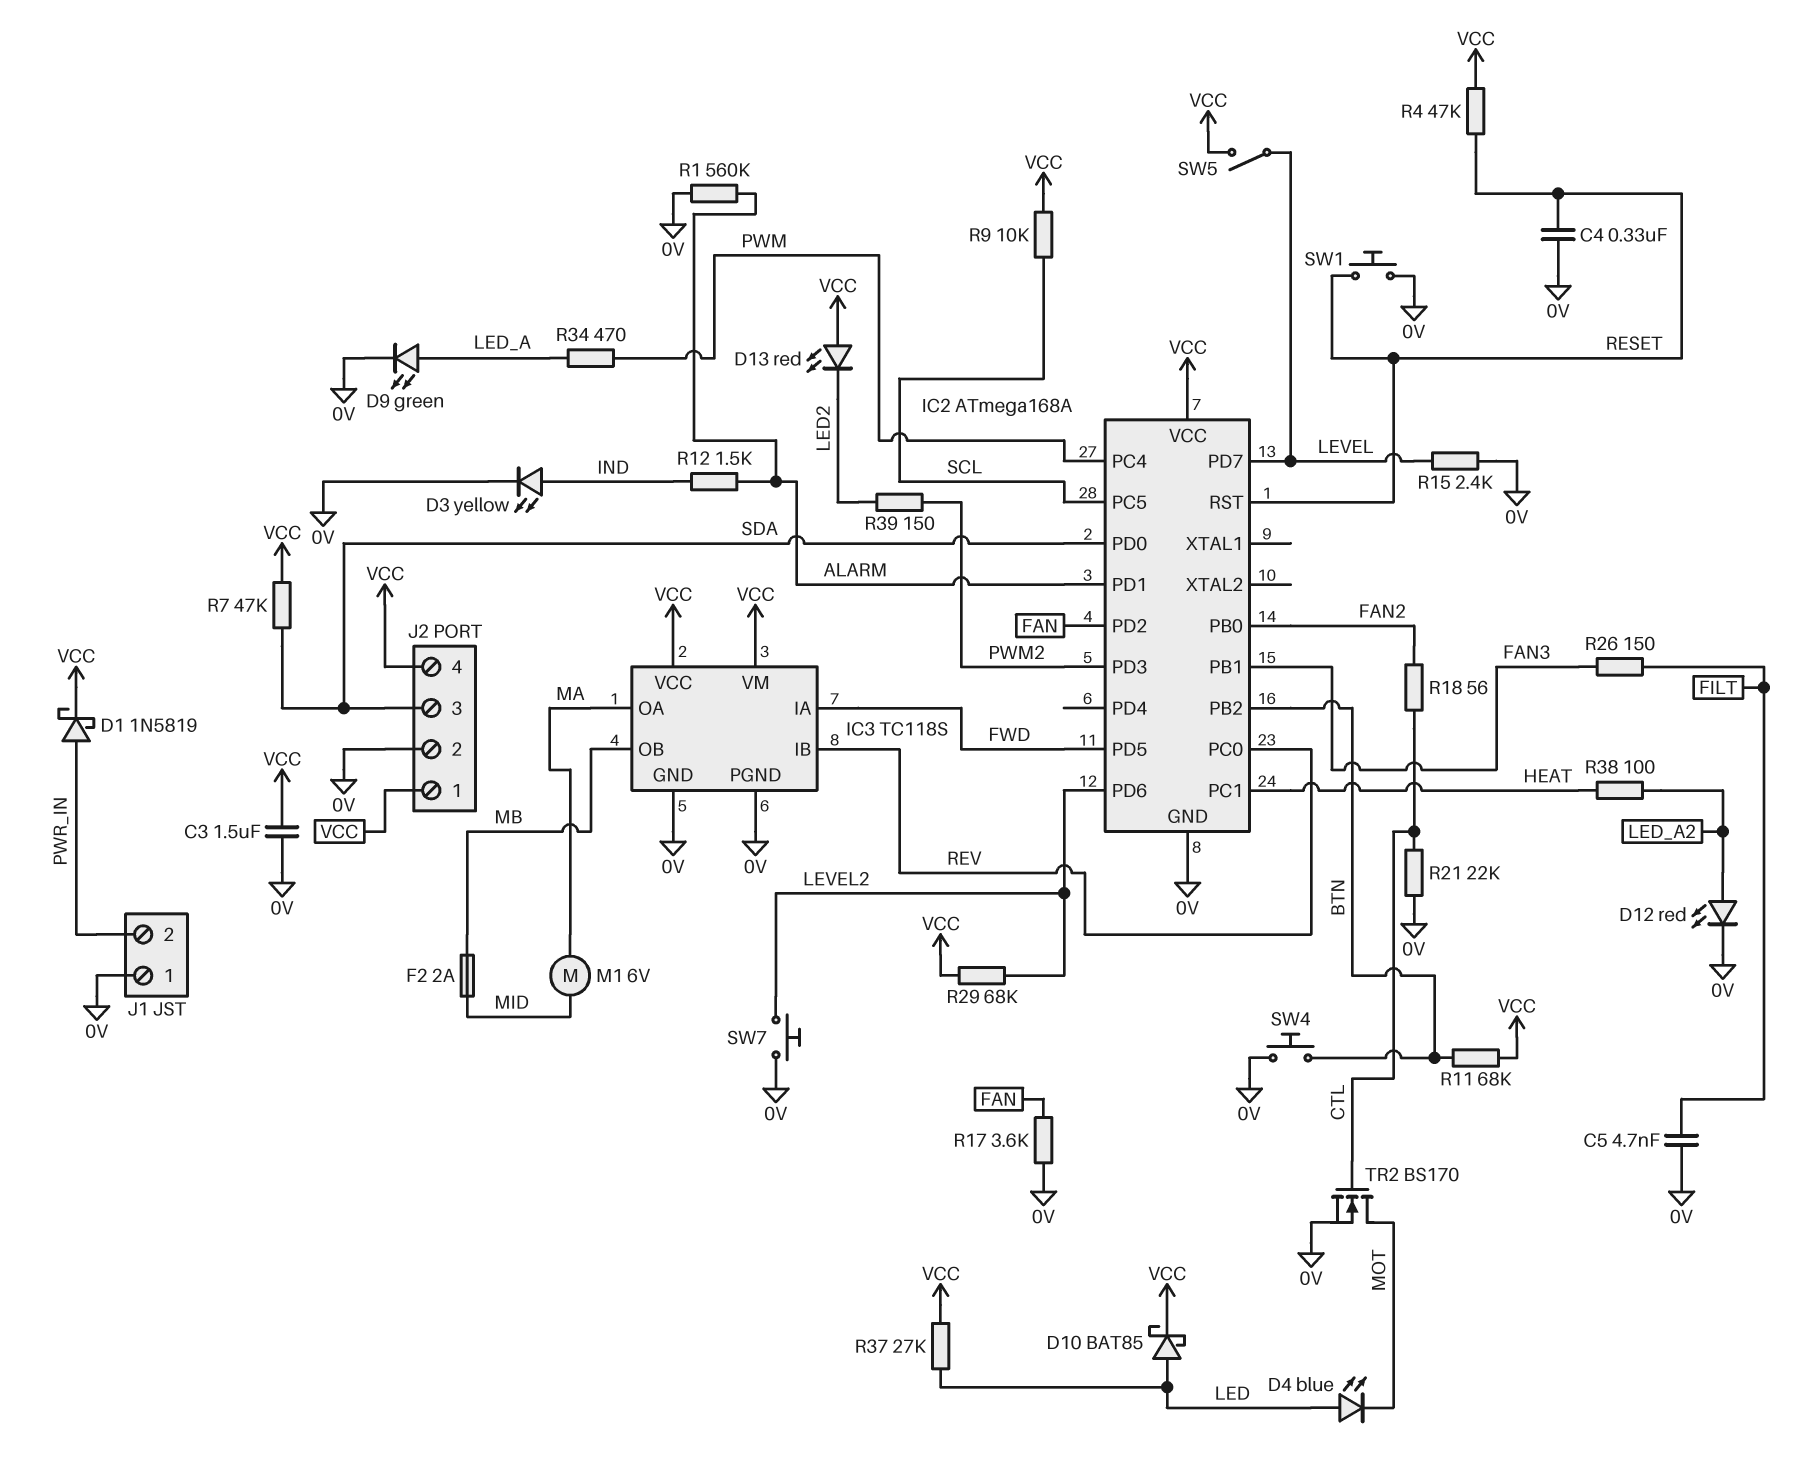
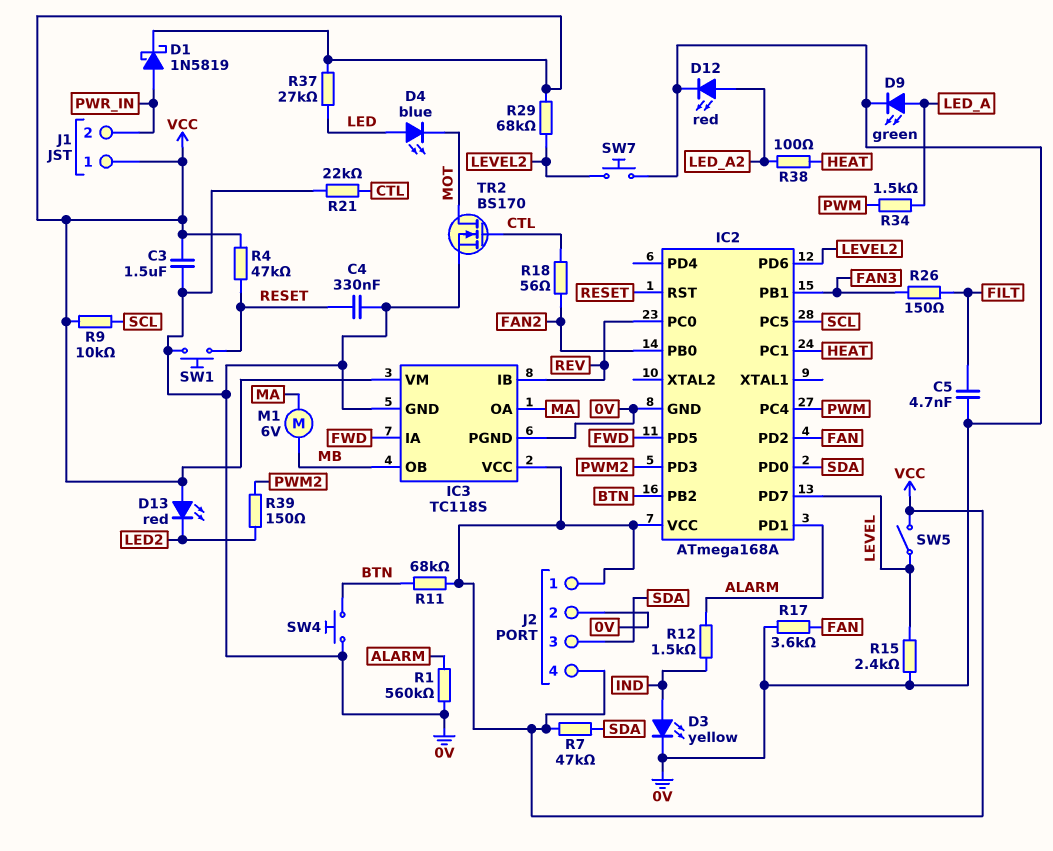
D10: schottky BAT85 (A LED, K VCC) -> none
F2: 2A (MB, MID) -> none
J1 pin 1: 0V -> VCC
M1: motor 6V (MA, MID) -> motor 6V (MA, MB)
R34: 470 (LED_A, PWM) -> 1.5k (LED_A, PWM)

